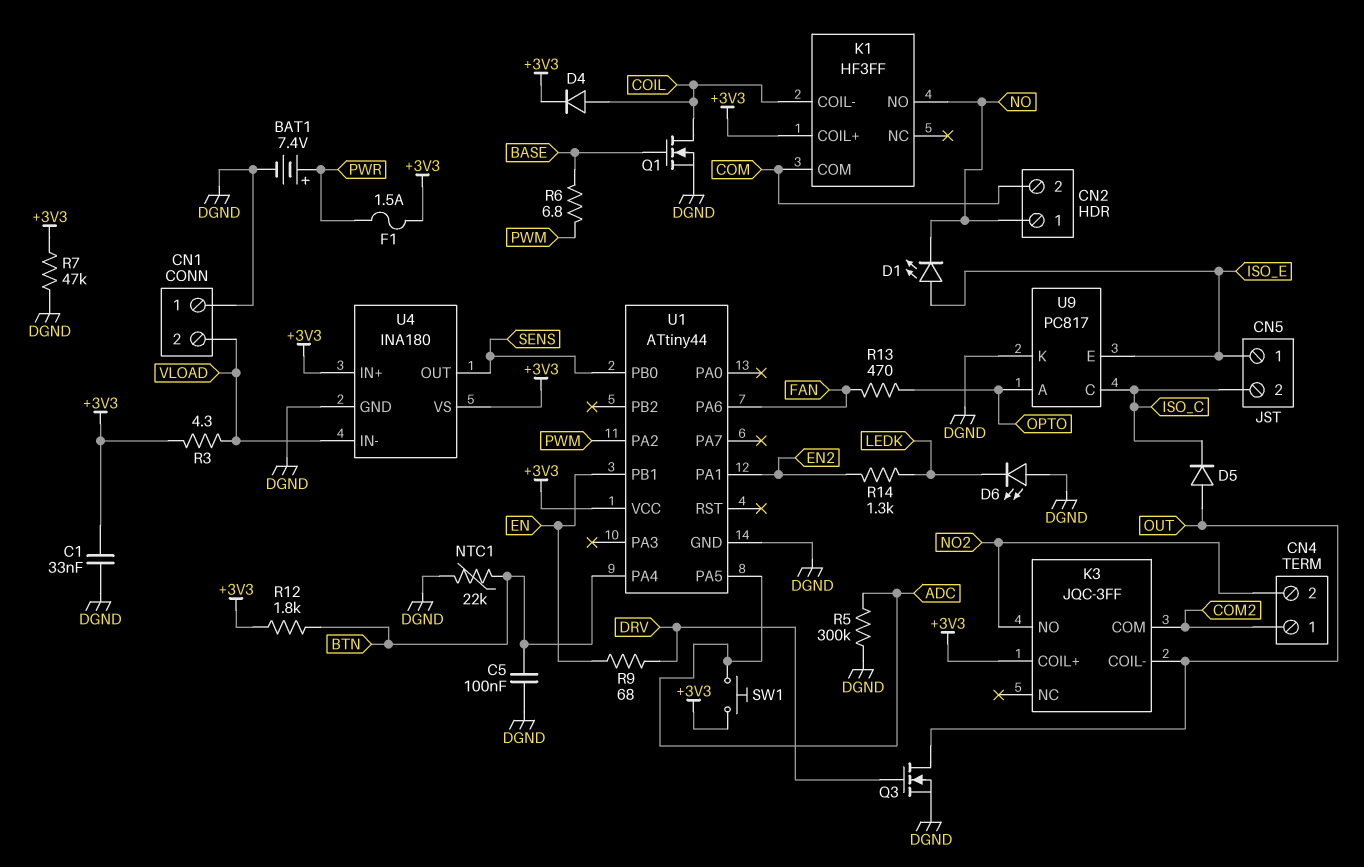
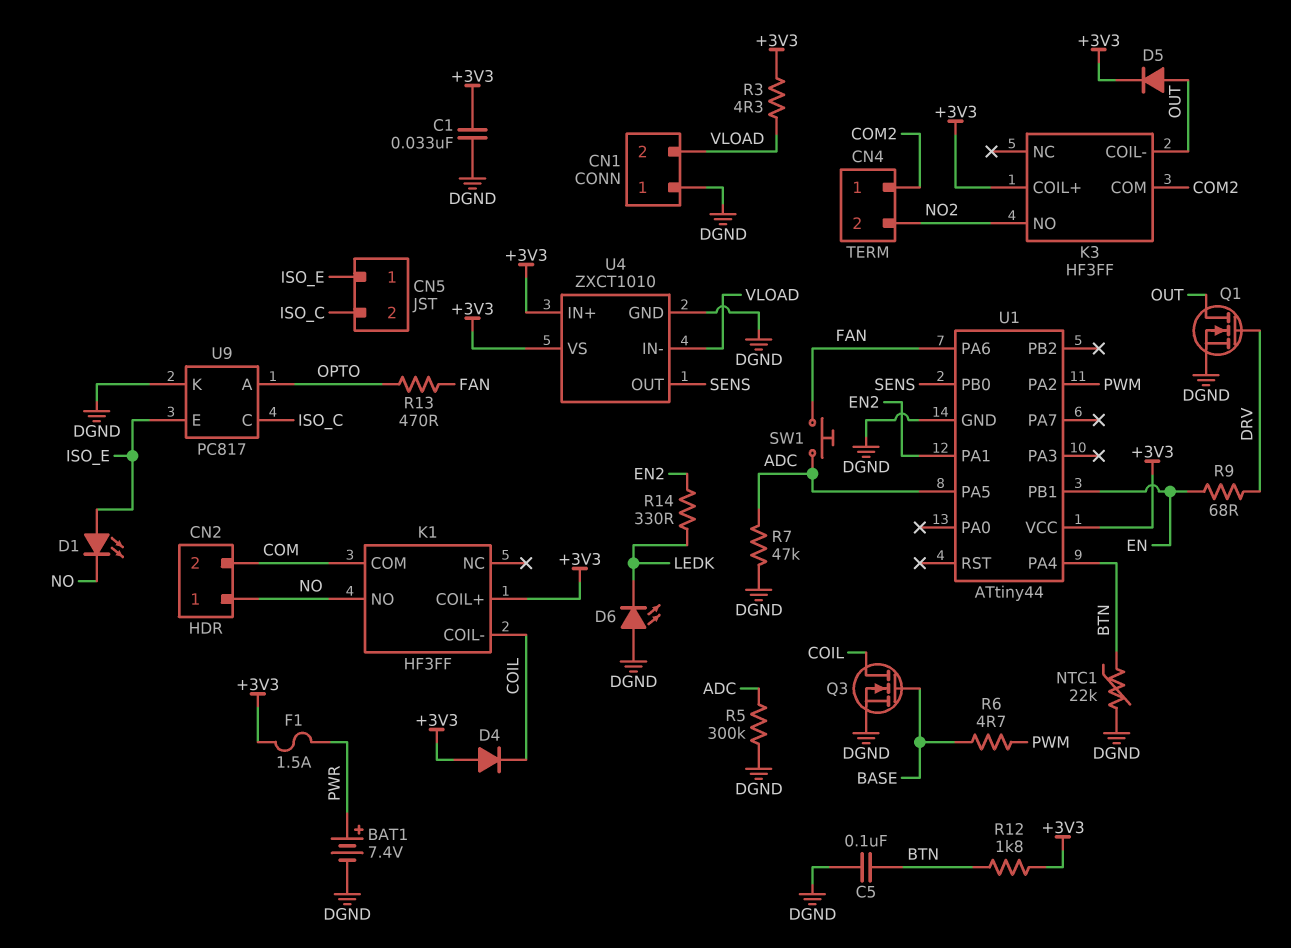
D4: diode (A COIL, K +3V3) -> diode (A +3V3, K COIL)
D5: diode (A OUT, K ISO_C) -> diode (A OUT, K +3V3)
K3: JQC-3FF -> HF3FF
Q1: NMOS (G BASE, D COIL, S DGND) -> NMOS (G DRV, D OUT, S DGND)
Q3: NMOS (G DRV, D OUT, S DGND) -> NMOS (G BASE, D COIL, S DGND)
R6: 6.8 (BASE, PWM) -> 4.7 (BASE, PWM)
R7: 47k (+3V3, DGND) -> 47k (ADC, DGND)
R14: 1.3k (EN2, LEDK) -> 330 (EN2, LEDK)
SW1: button (+3V3, ADC) -> button (ADC, FAN)
U4: INA180 -> ZXCT1010

